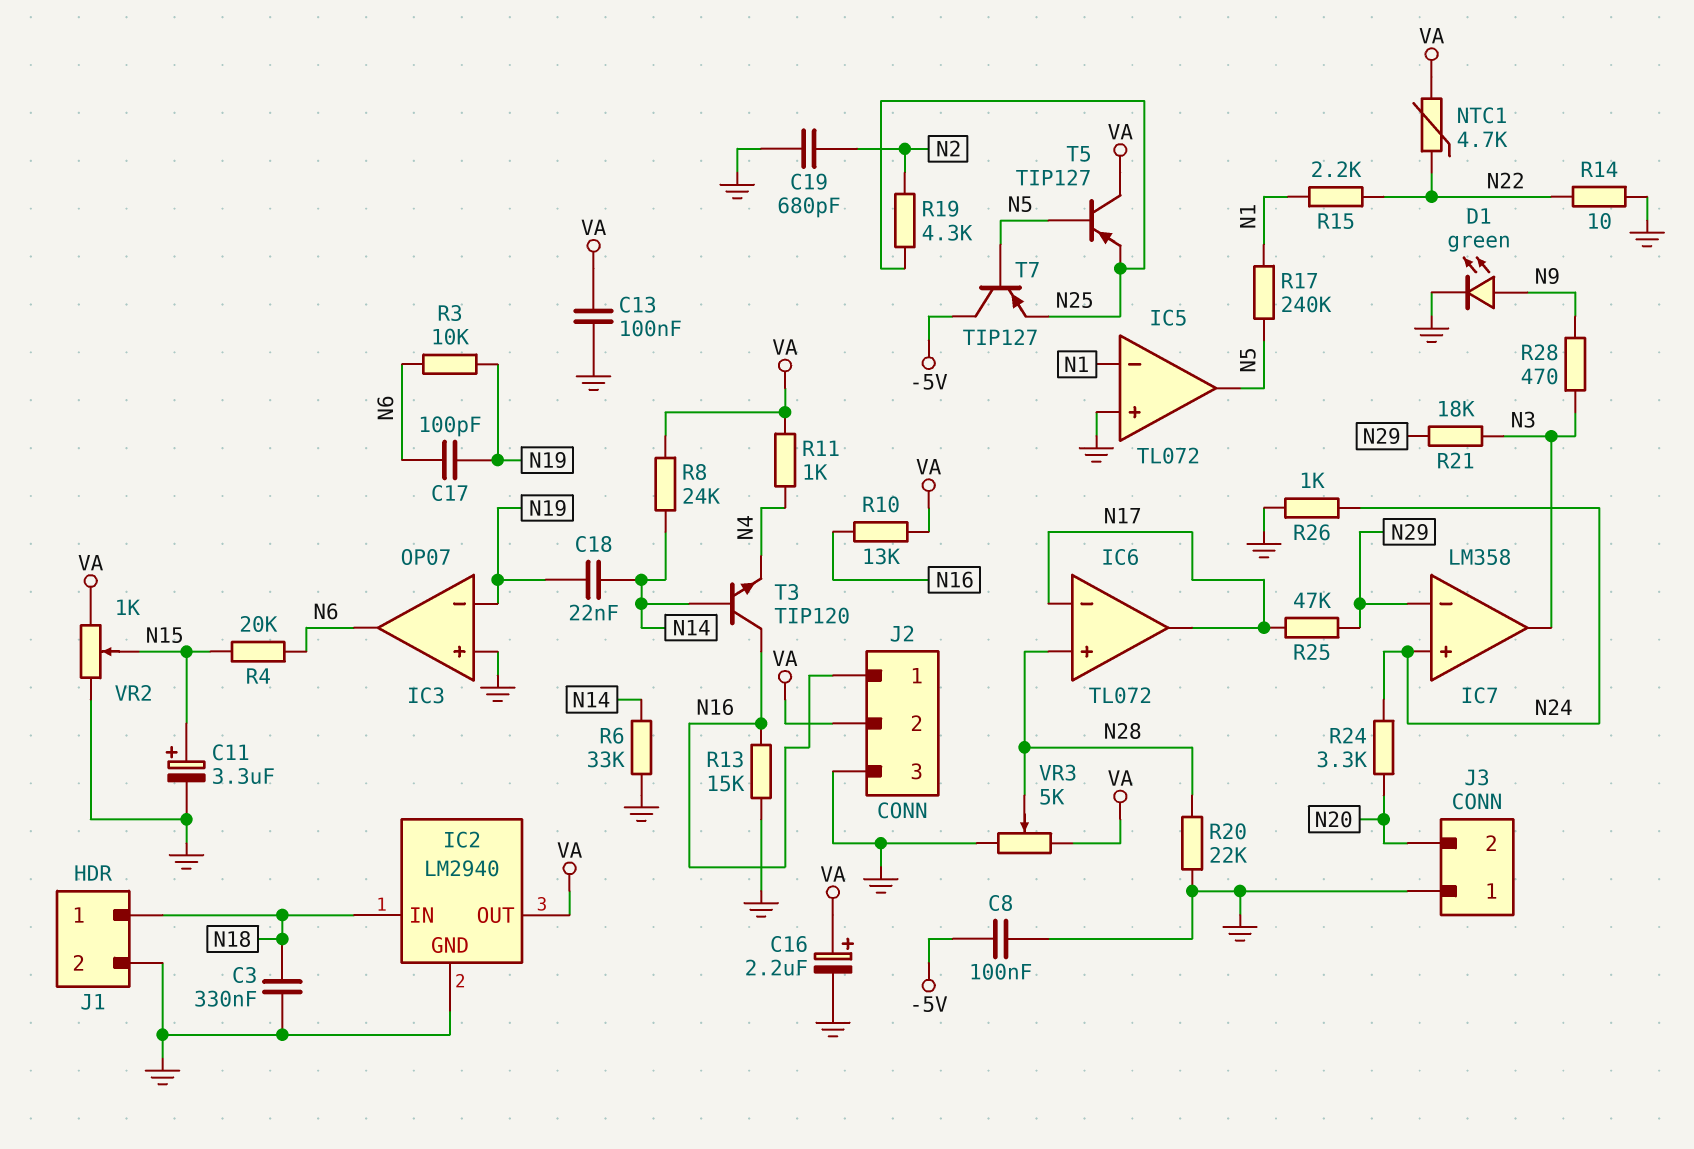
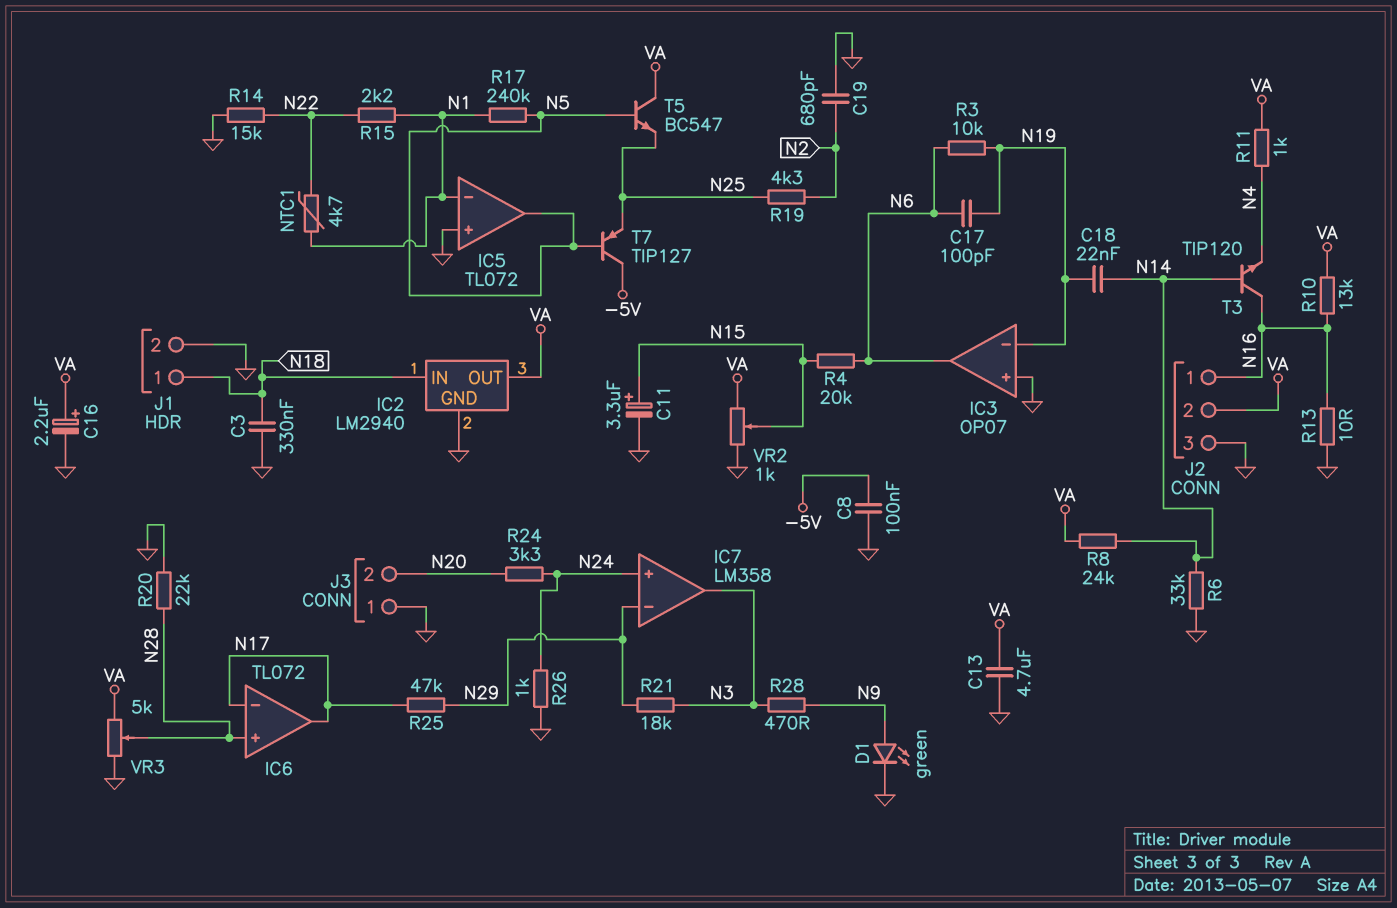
C13: 100nF (GND, VA) -> 4.7uF (GND, VA)
NTC1: 4.7k (N22, VA) -> 4.7k (N1, N22)
R13: 15k (GND, N16) -> 10 (GND, N16)
R14: 10 (GND, N22) -> 15k (GND, N22)
T5: PNP TIP127 (B N5, C VA, E N25) -> NPN BC547 (B N5, C VA, E N25)

